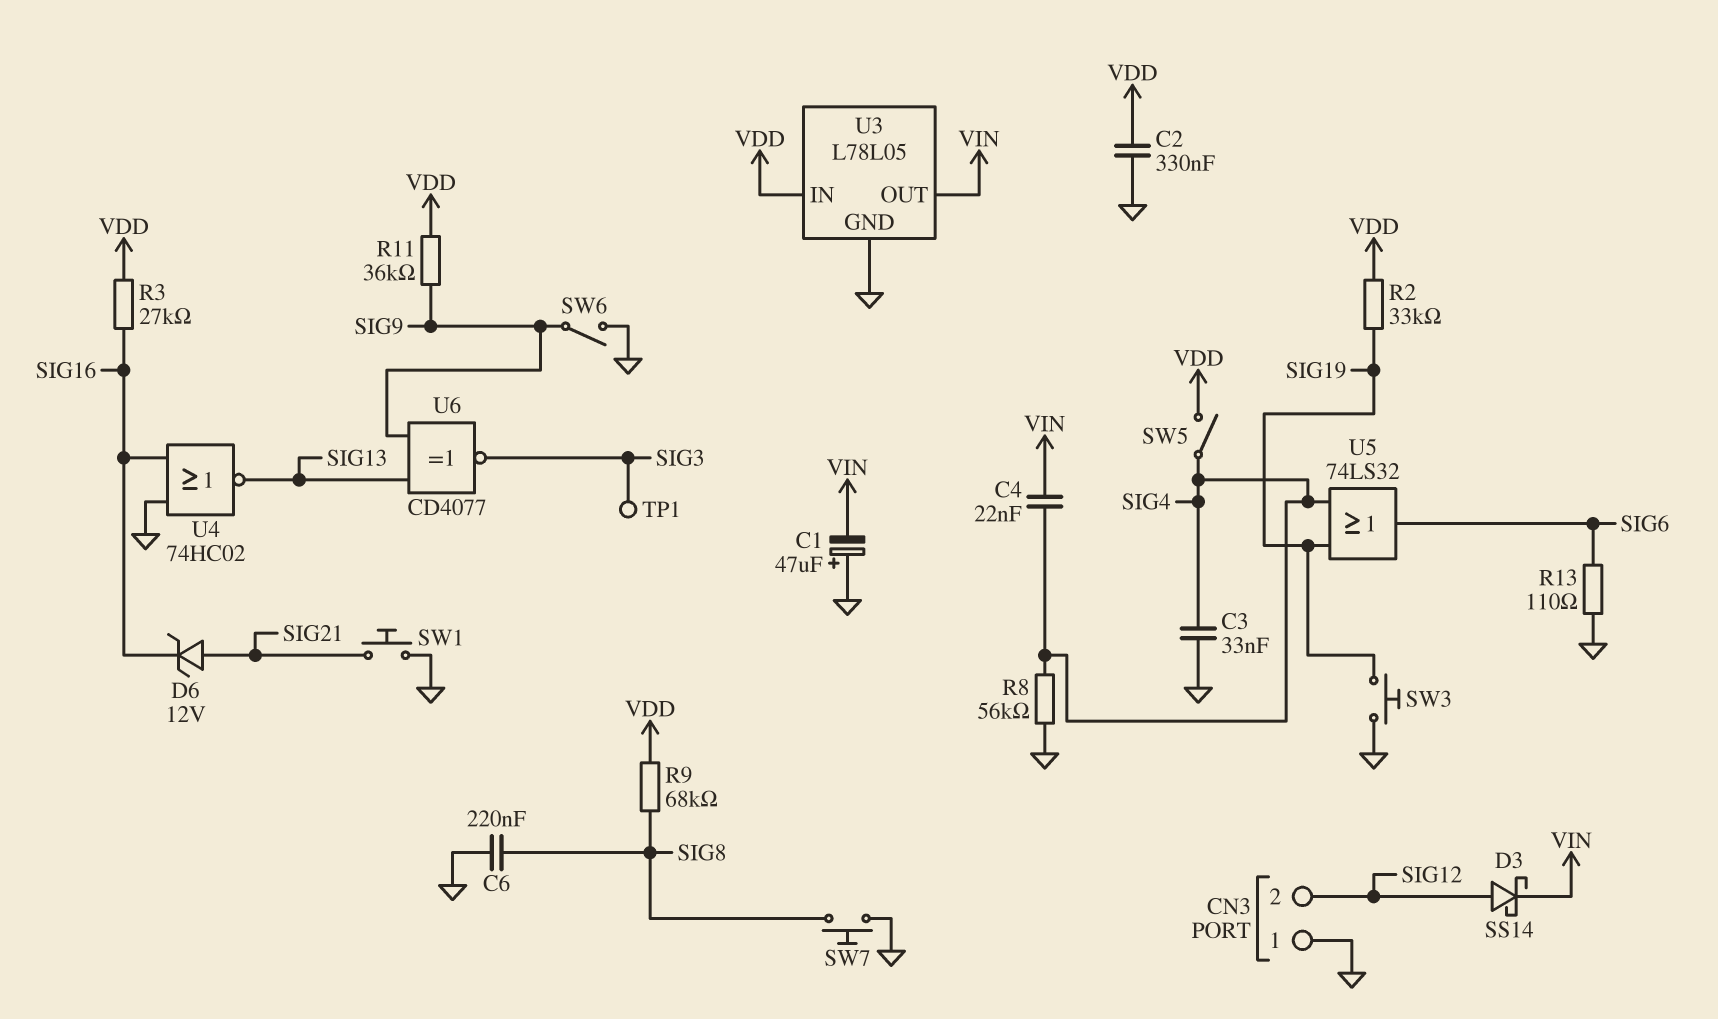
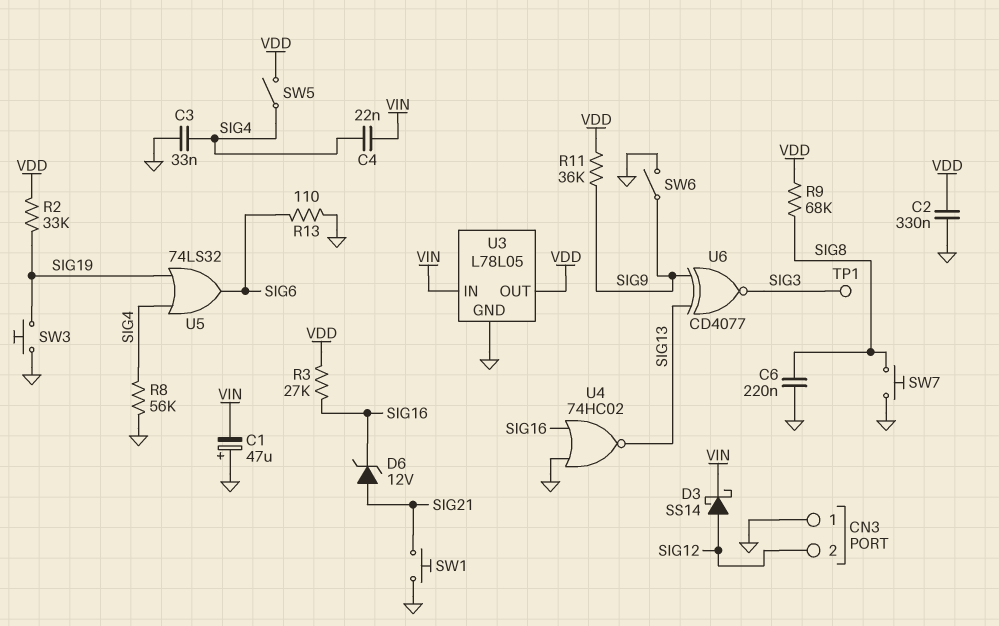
U3 pin IN: VDD -> VIN
U3 pin OUT: VIN -> VDD

